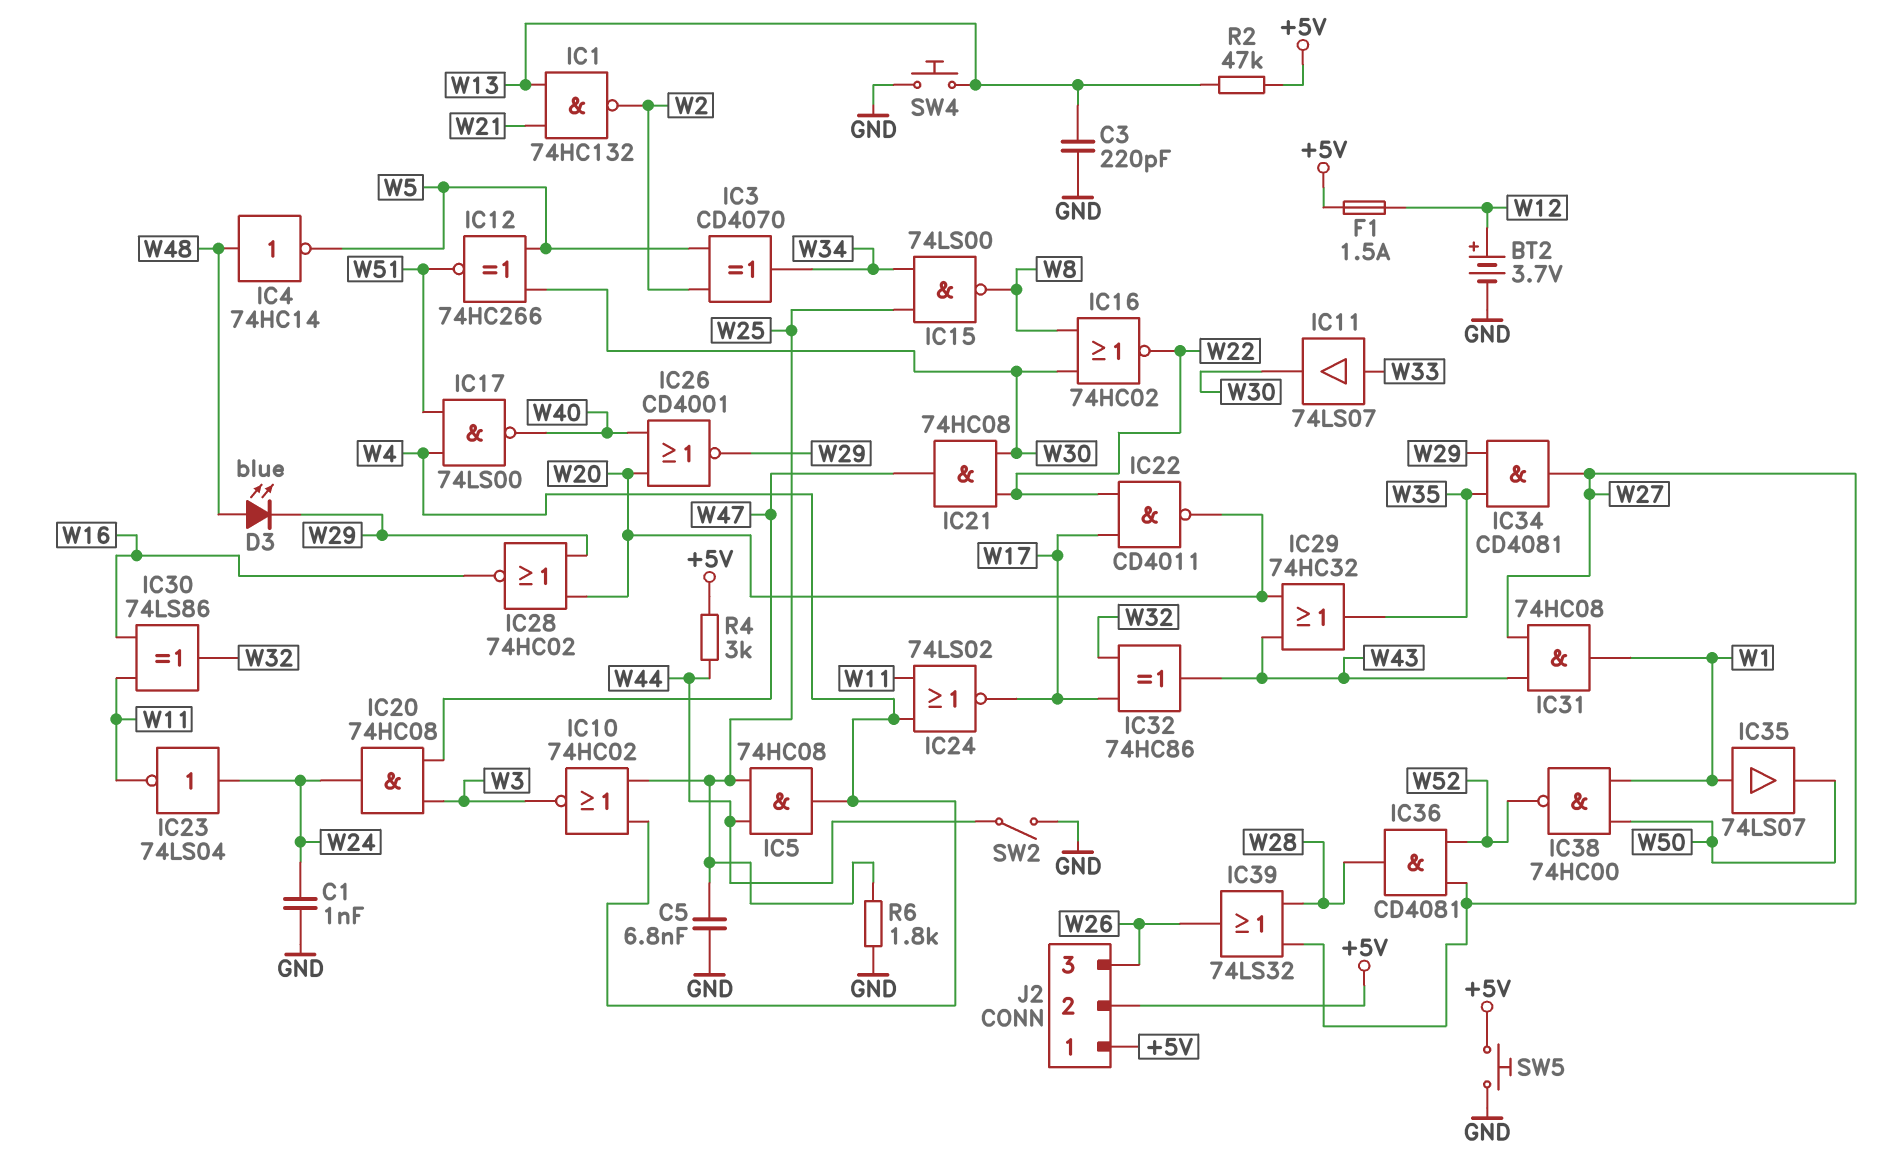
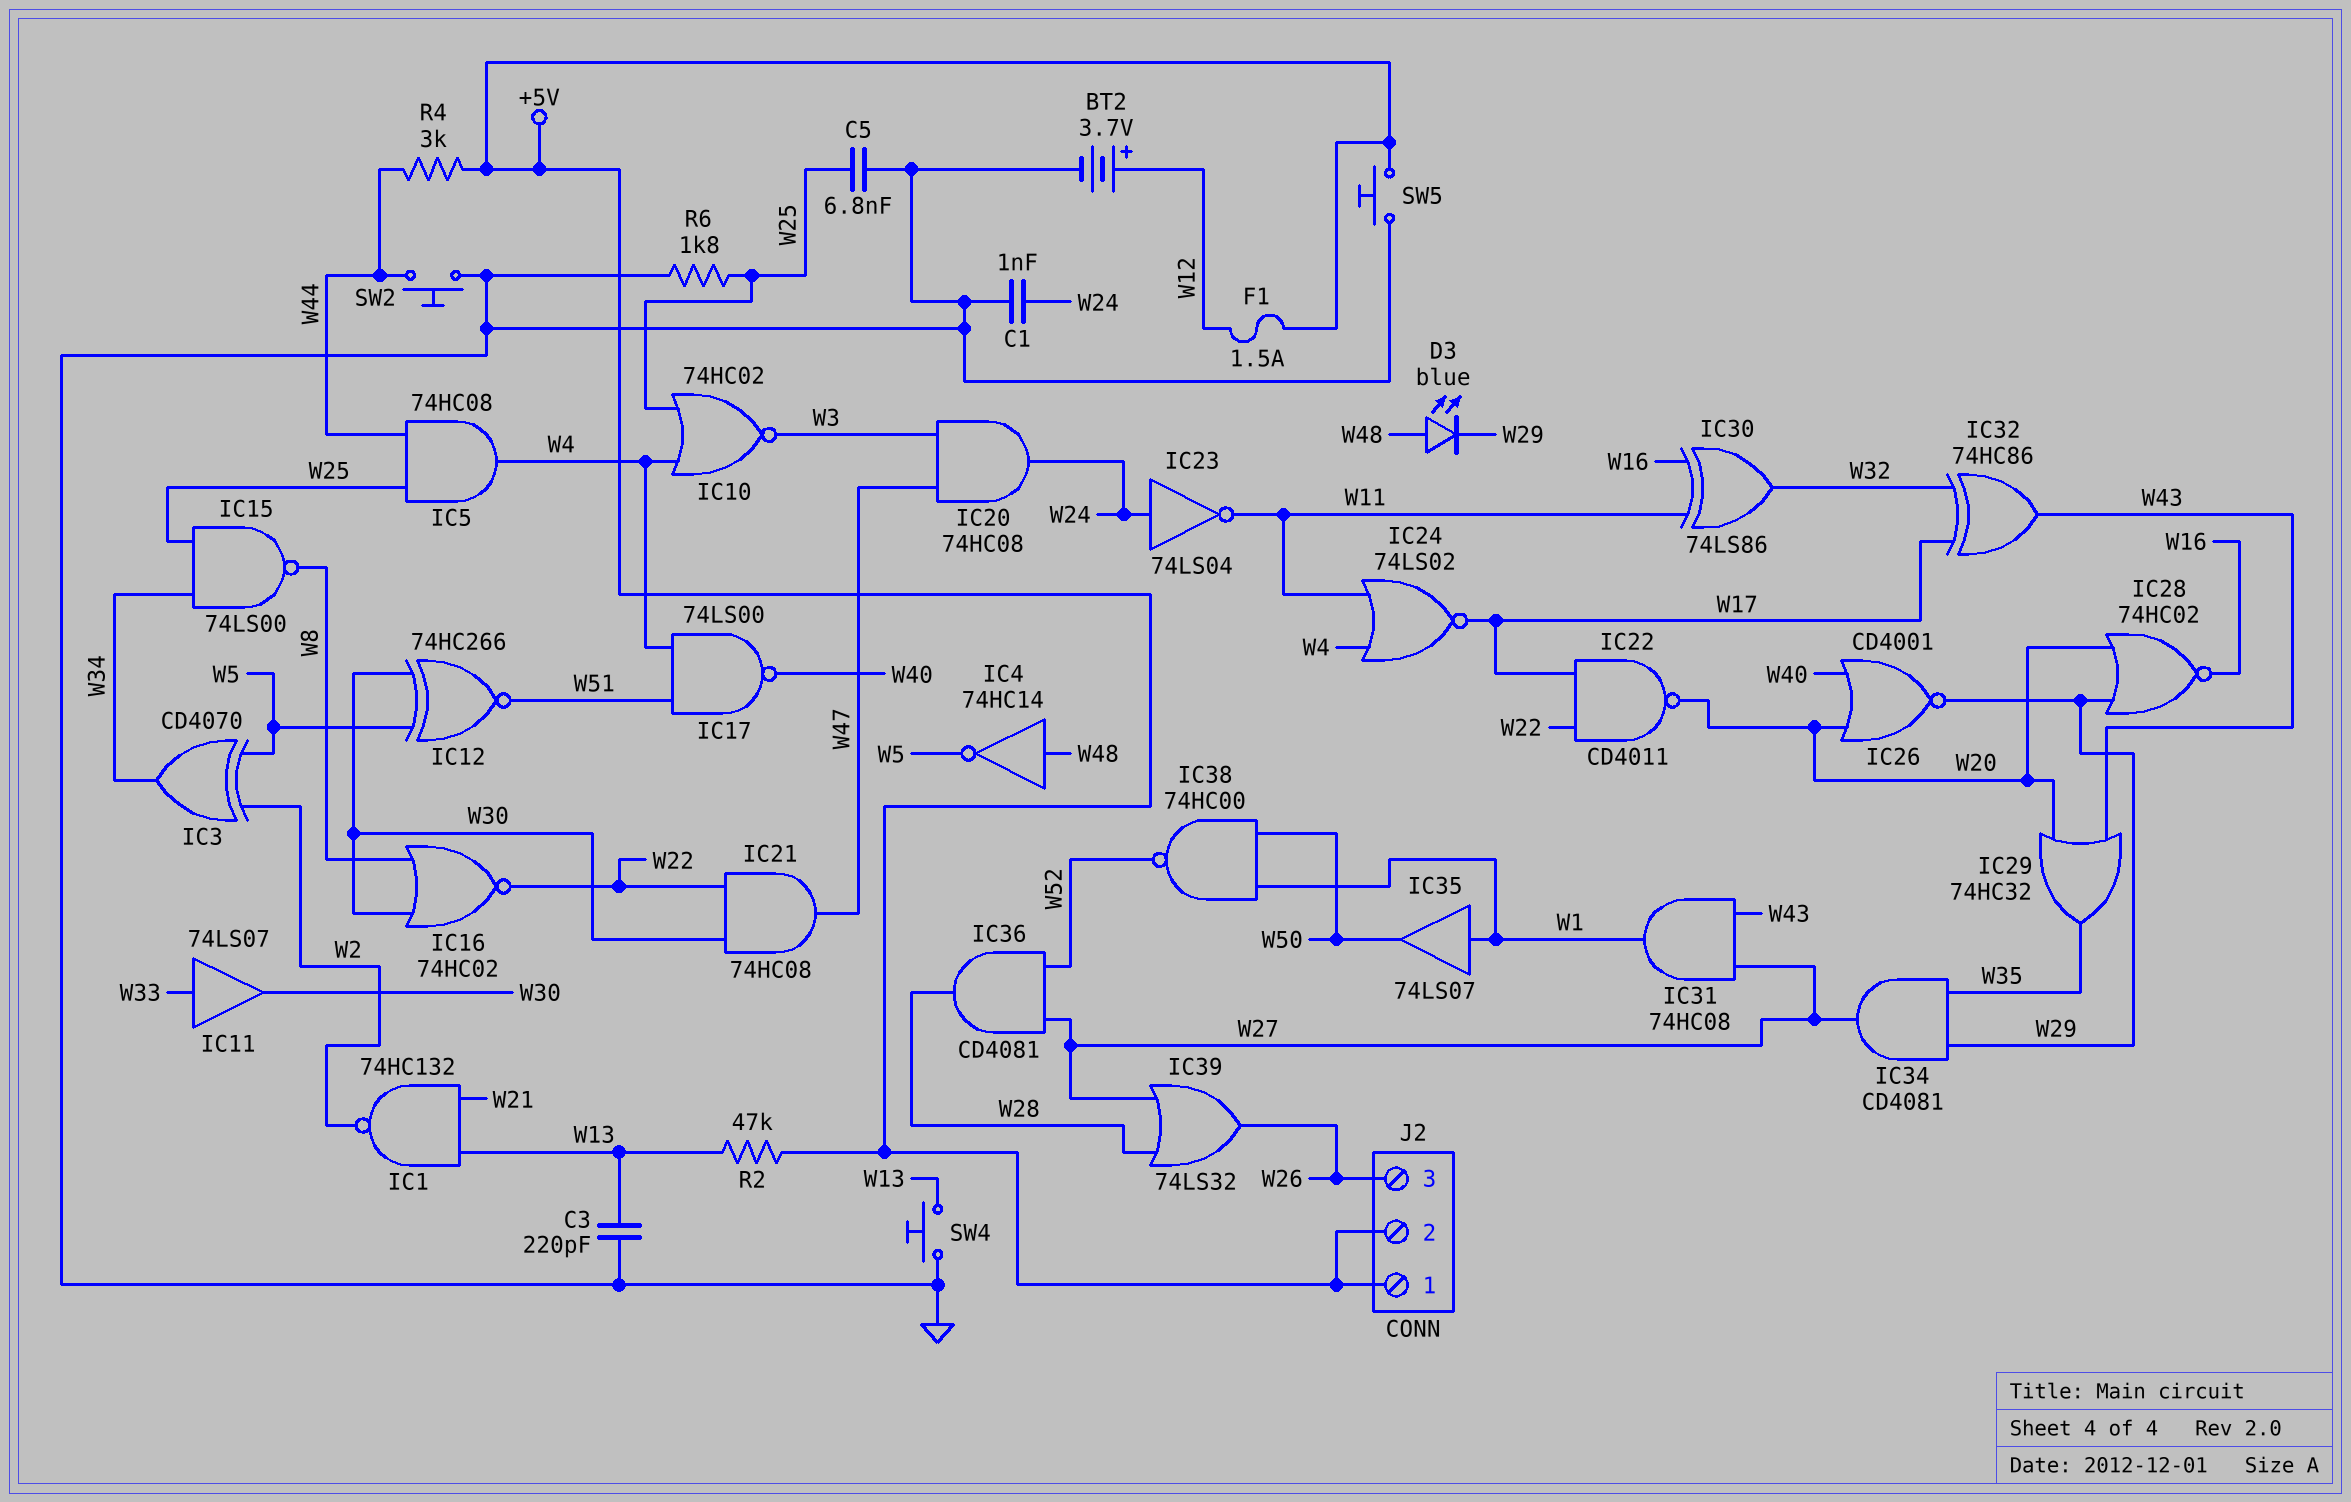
SW2: switch (GND, W44) -> button (GND, W44)

